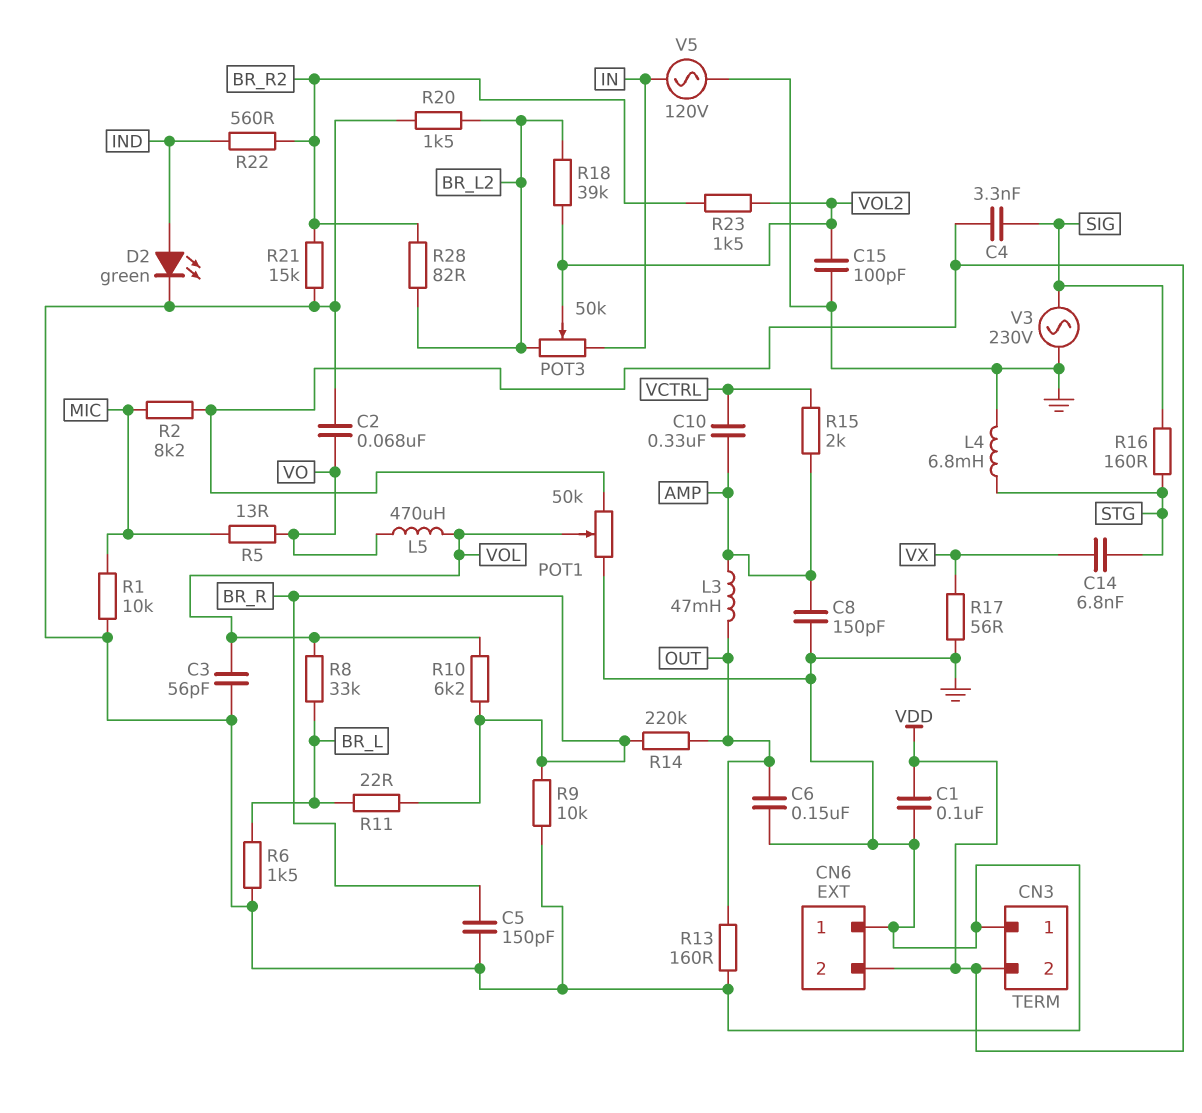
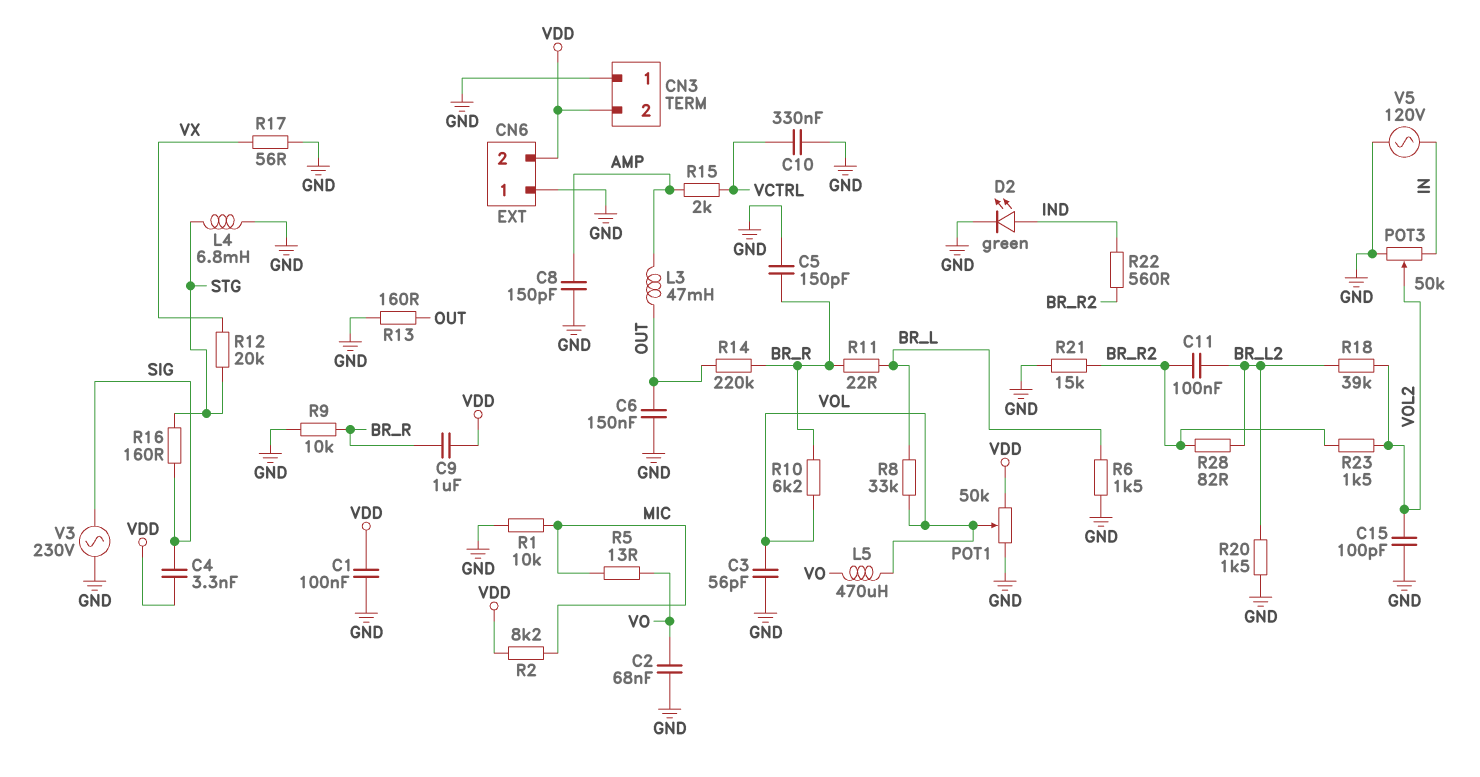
C9: none -> 1uF (BR_R, VDD)
C10: 330nF (AMP, VCTRL) -> 330nF (GND, VCTRL)
C11: none -> 100nF (BR_L2, BR_R2)
C14: 6.8nF (STG, VX) -> none
POT3: 50k (BR_L2, IN, wiper VOL2) -> 50k (GND, IN, wiper VOL2)
R12: none -> 20k (STG, VX)

